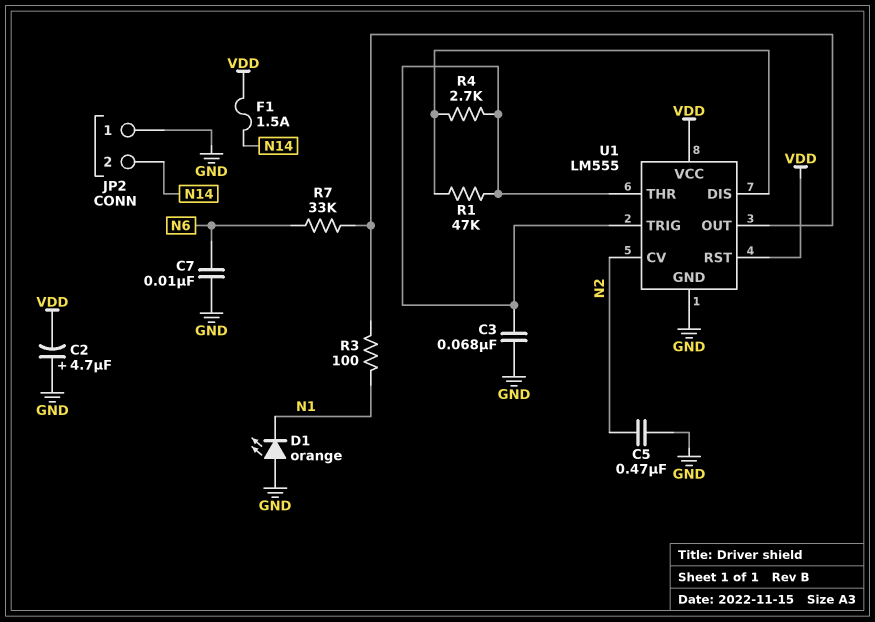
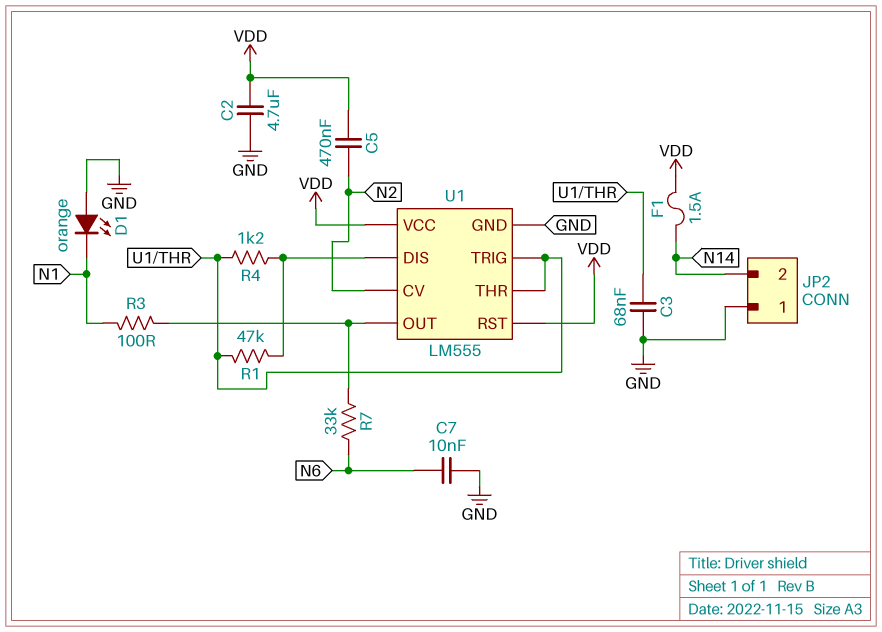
C2: 4.7uF (plus GND, minus VDD) -> 4.7uF (GND, VDD)
C5: 470nF (GND, N2) -> 470nF (N2, VDD)
R4: 2.7k (U1/DIS, U1/THR) -> 1.2k (U1/DIS, U1/THR)

